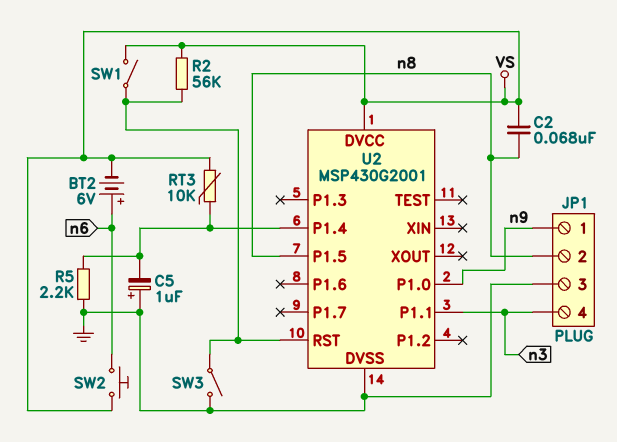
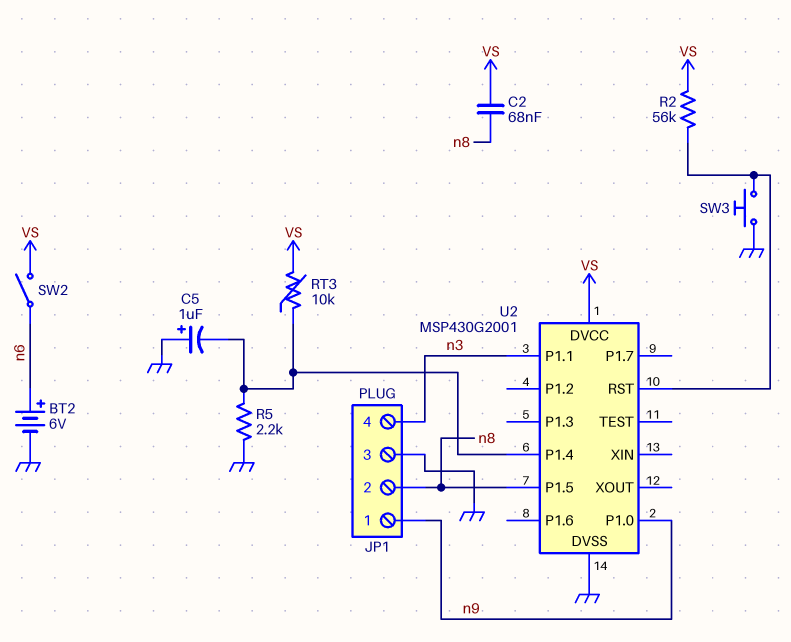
BT2: 6V (plus n6, minus VS) -> 6V (plus n6, minus GND)
SW1: switch (U2/RST, VS) -> none
SW2: button (VS, n6) -> switch (VS, n6)
SW3: switch (GND, U2/RST) -> button (GND, U2/RST)

